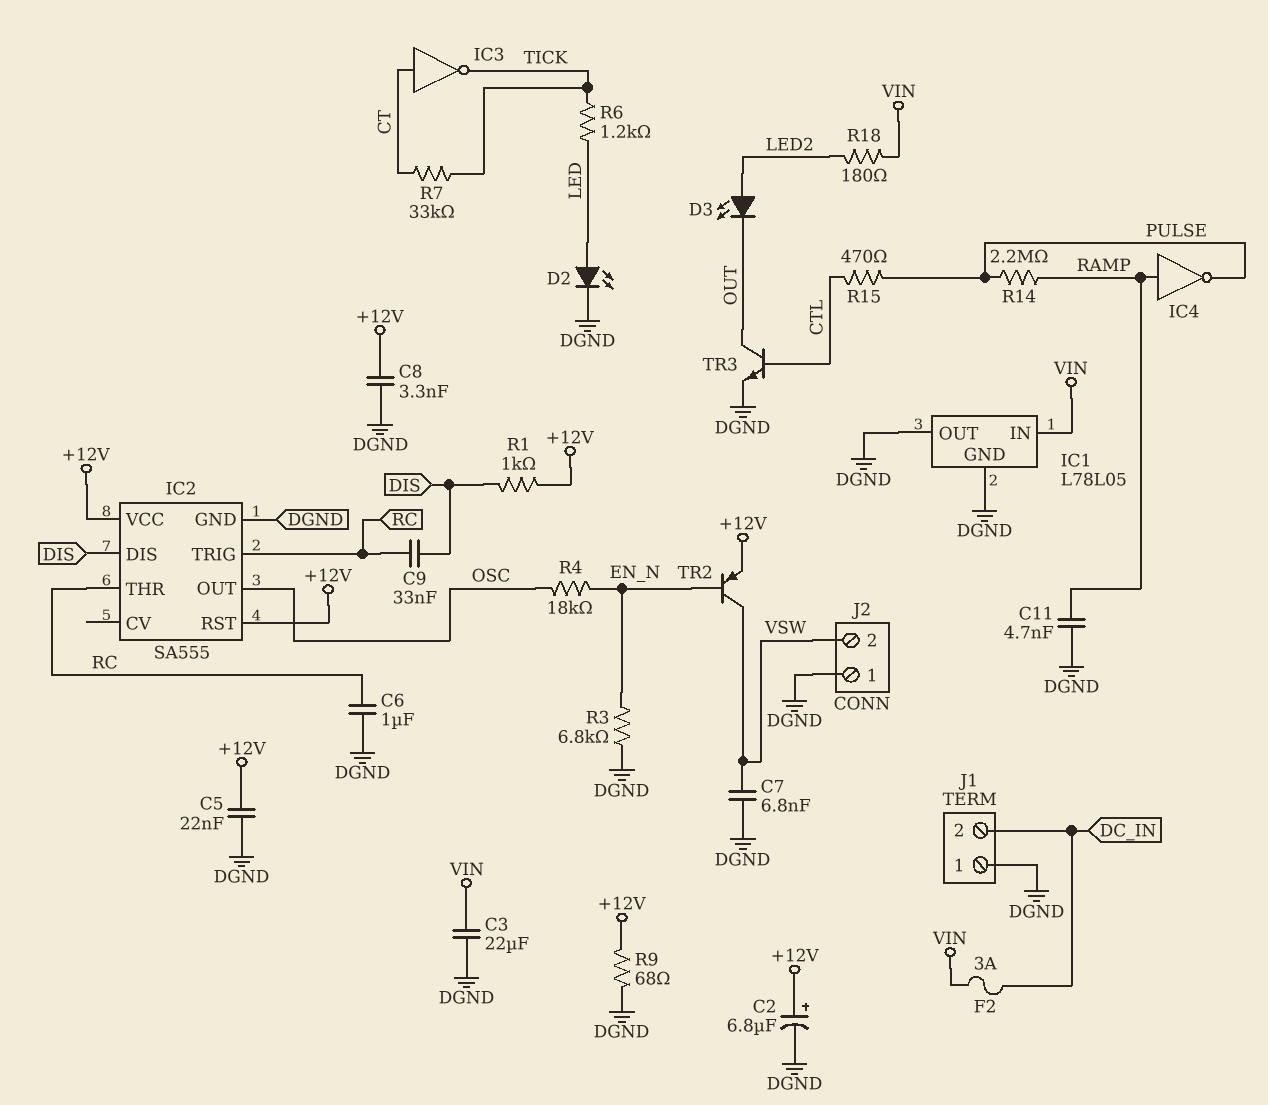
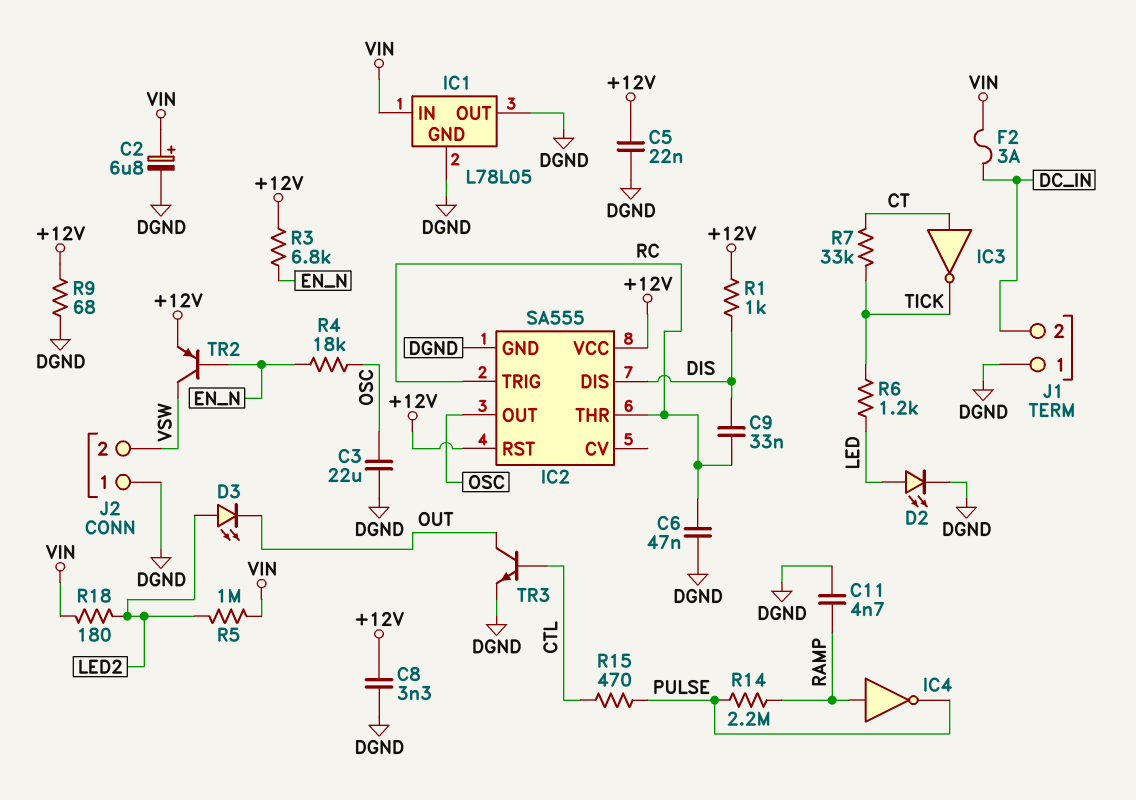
C2: 6.8uF (plus +12V, minus DGND) -> 6.8uF (plus VIN, minus DGND)
C3: 22uF (DGND, VIN) -> 22uF (DGND, OSC)
C6: 1uF (DGND, RC) -> 47nF (DGND, RC)
C7: 6.8nF (DGND, VSW) -> none
R3: 6.8k (DGND, EN_N) -> 6.8k (+12V, EN_N)
R5: none -> 1M (LED2, VIN)

